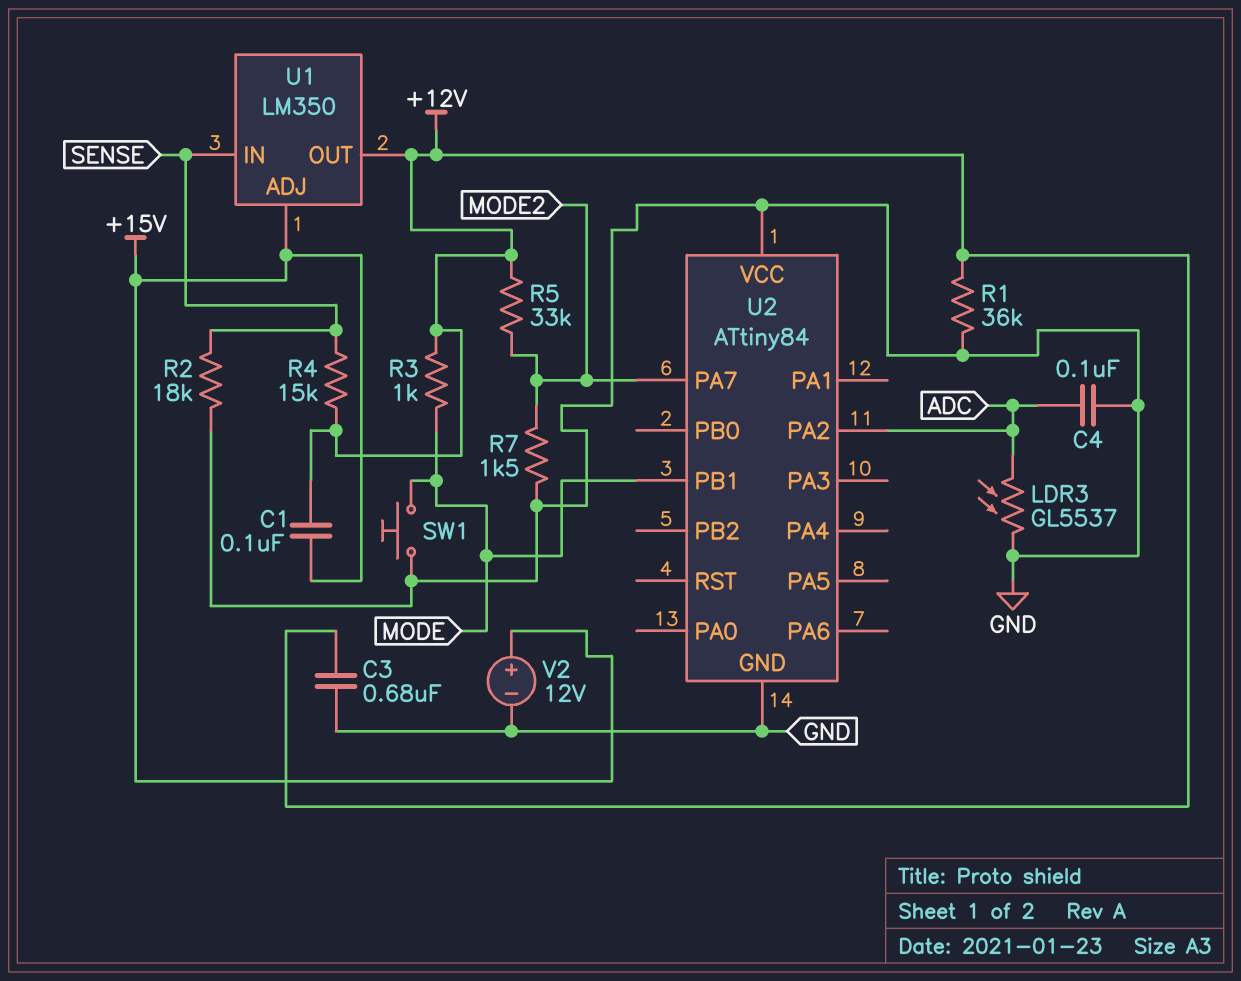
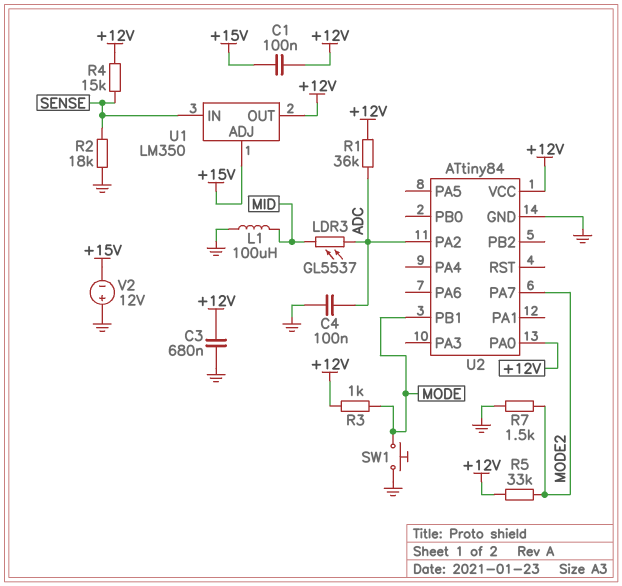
L1: none -> 100uH (GND, MID)
LDR3: GL5537 (ADC, GND) -> GL5537 (ADC, MID)
R1: 36k (+12V, GND) -> 36k (+12V, ADC)
U2 pin PA0: none -> +12V
U2 pin VCC: GND -> +12V
V2: 12V (plus +15V, minus GND) -> 12V (plus GND, minus +15V)

